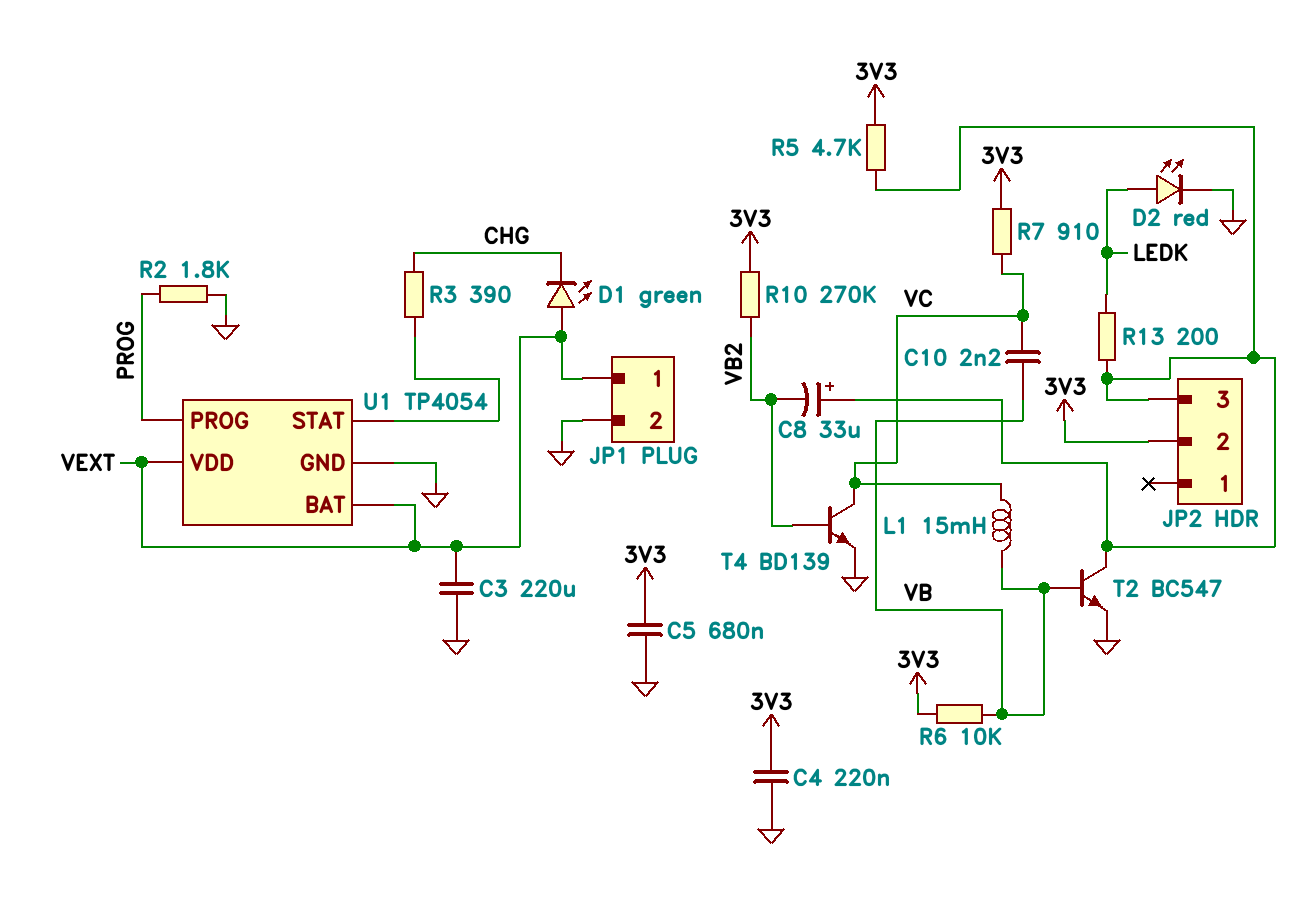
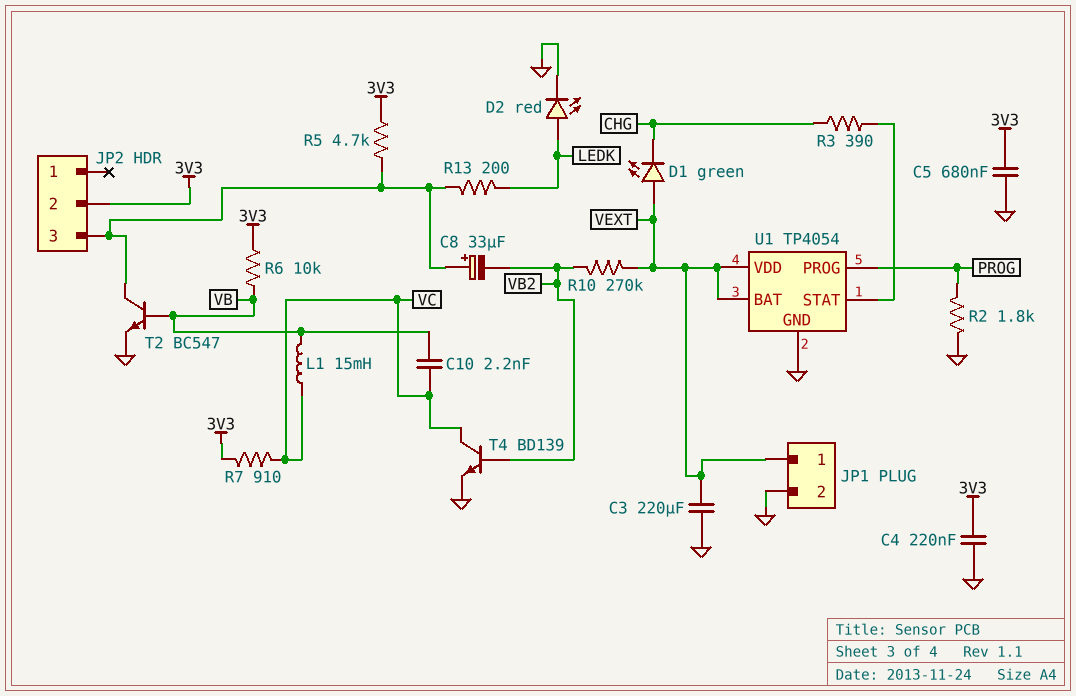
R10: 270k (3V3, VB2) -> 270k (VB2, VEXT)

